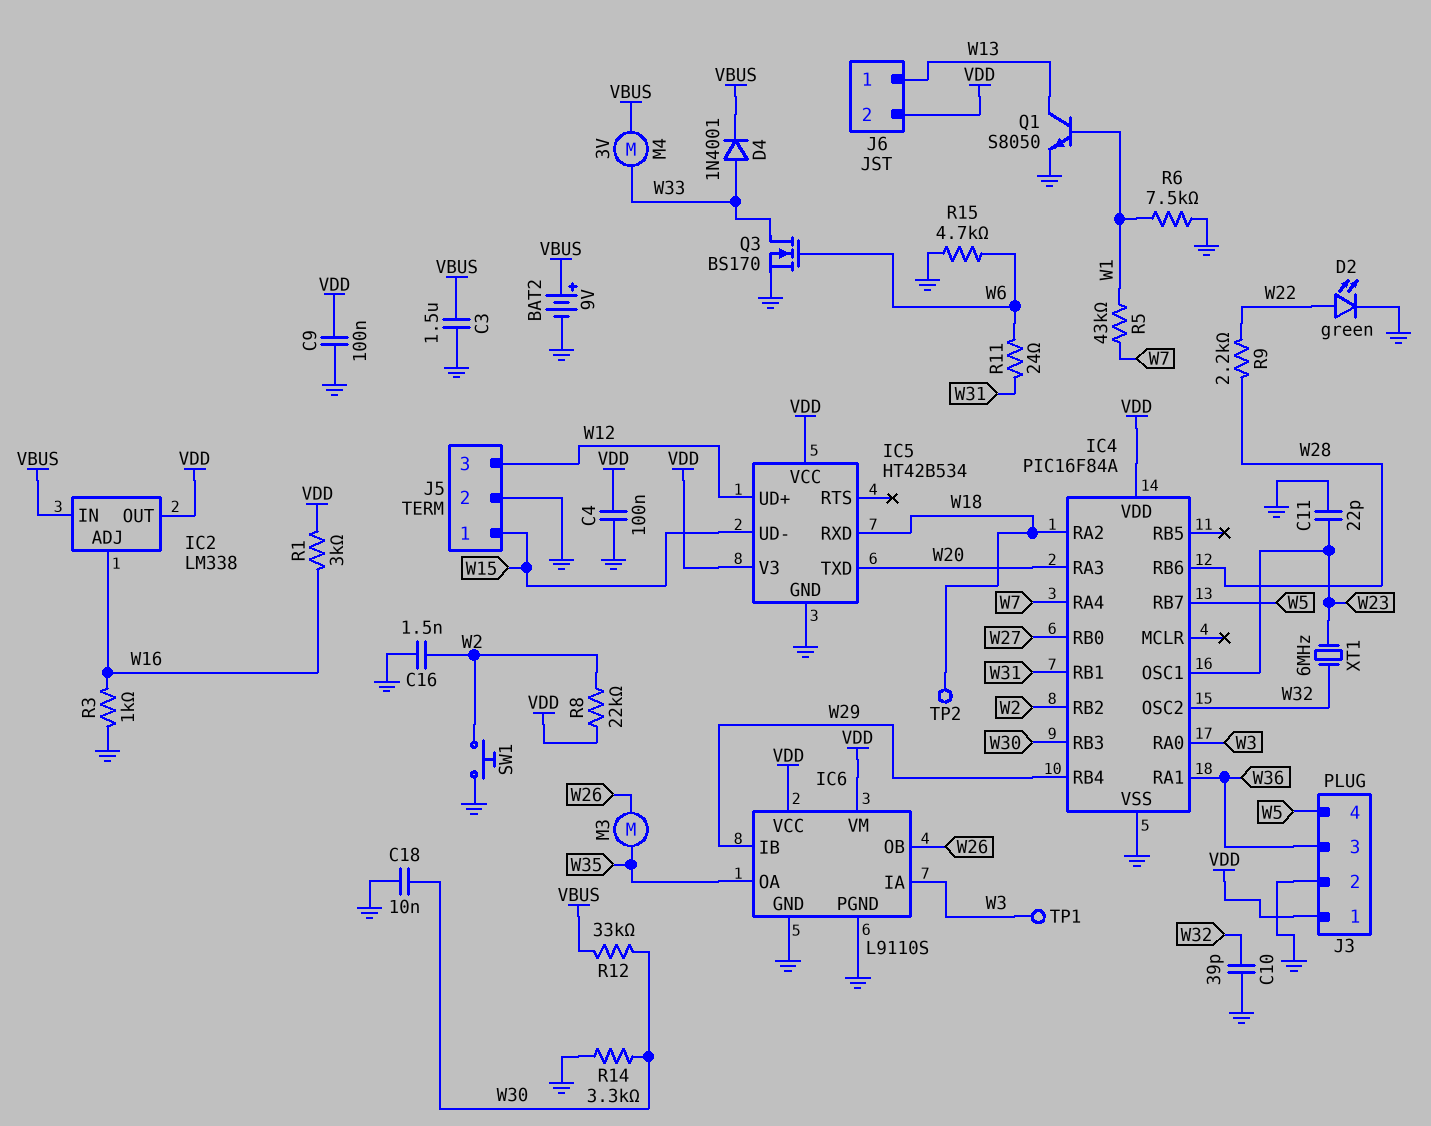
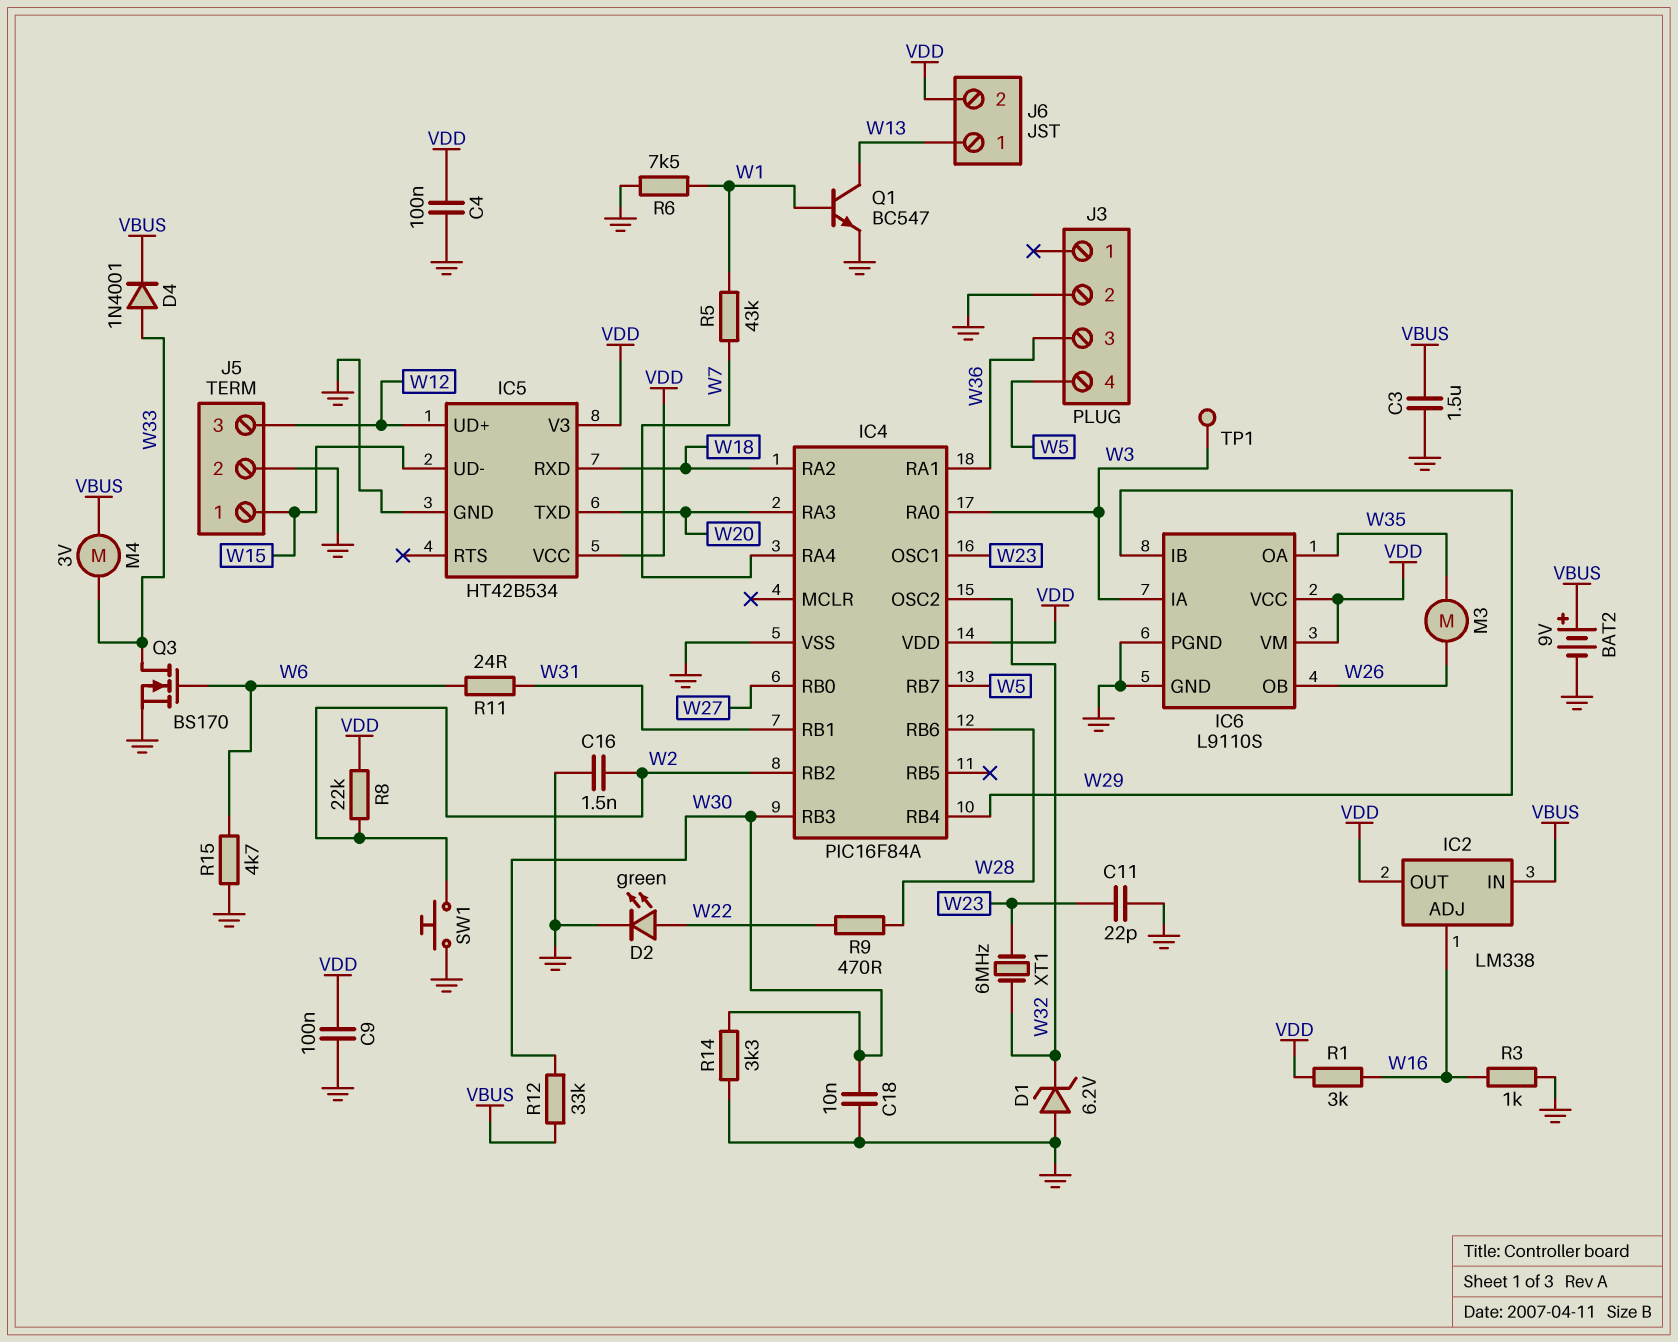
C10: 39pF (GND, W32) -> none
D1: none -> zener 6.2V (A GND, K W32)
J3 pin 1: VDD -> none
Q1: NPN S8050 (B W1, C W13, E GND) -> NPN BC547 (B W1, C W13, E GND)
R9: 2.2k (W22, W28) -> 470 (W22, W28)
TP2: test point (W18) -> none

